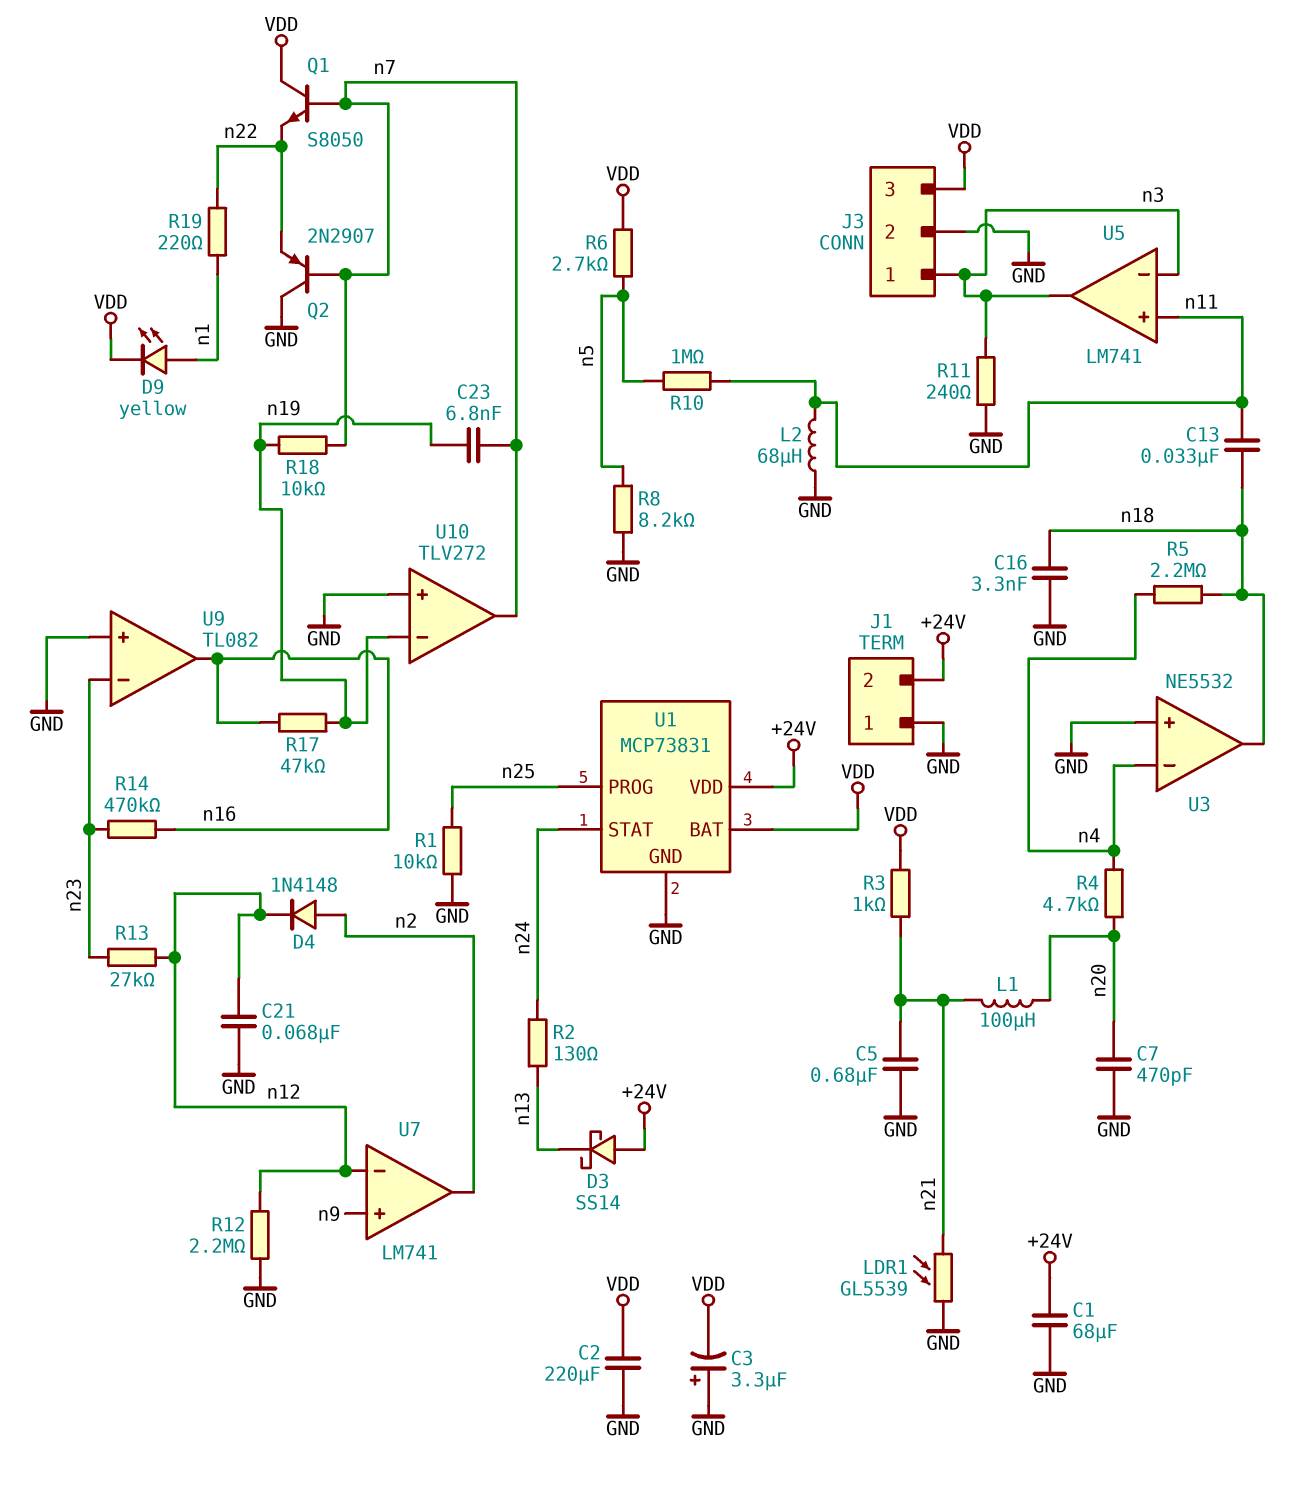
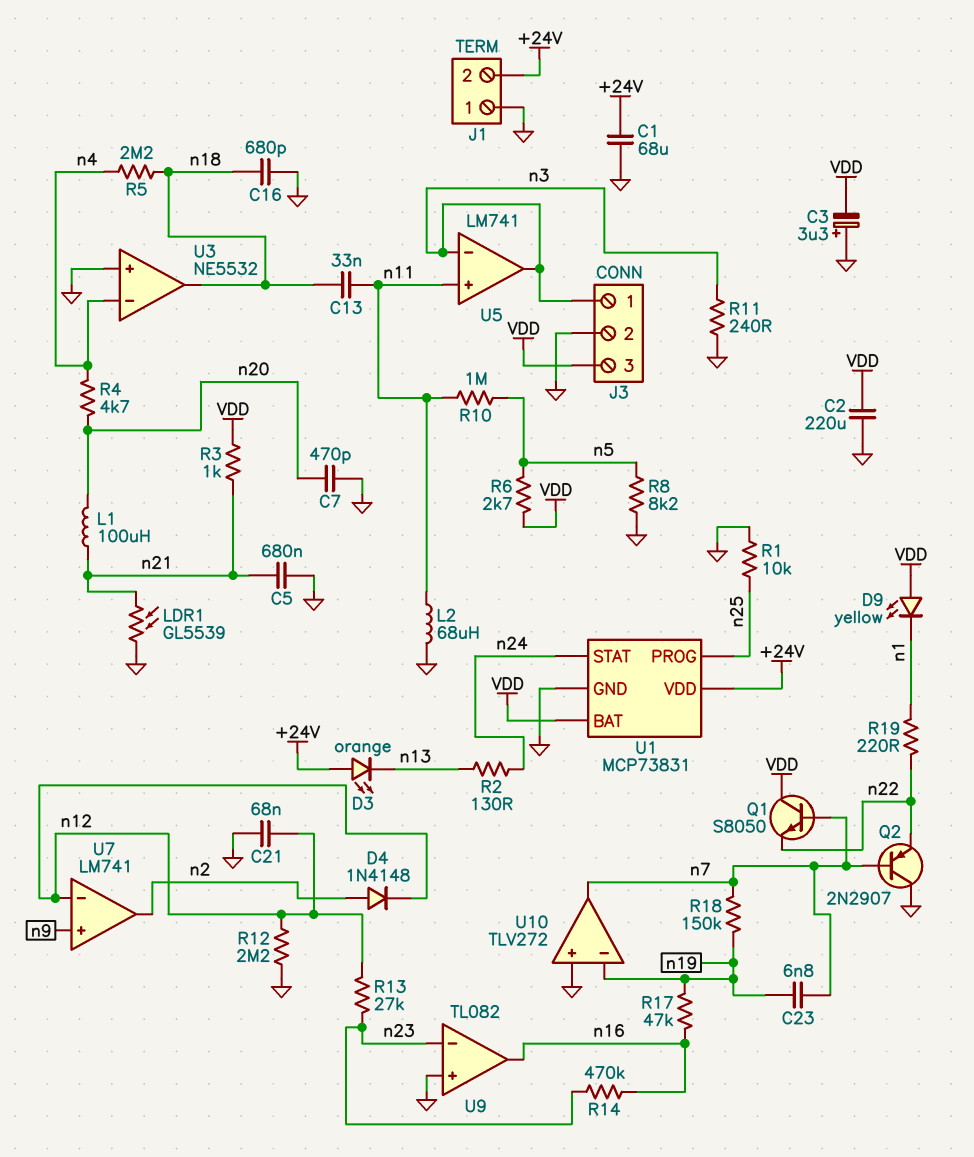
C16: 3.3nF (GND, n18) -> 680pF (GND, n18)
D3: schottky SS14 (A +24V, K n13) -> LED orange (A +24V, K n13)
D9: LED yellow (A n1, K VDD) -> LED yellow (A VDD, K n1)
R18: 10k (n7, n19) -> 150k (n7, n19)

